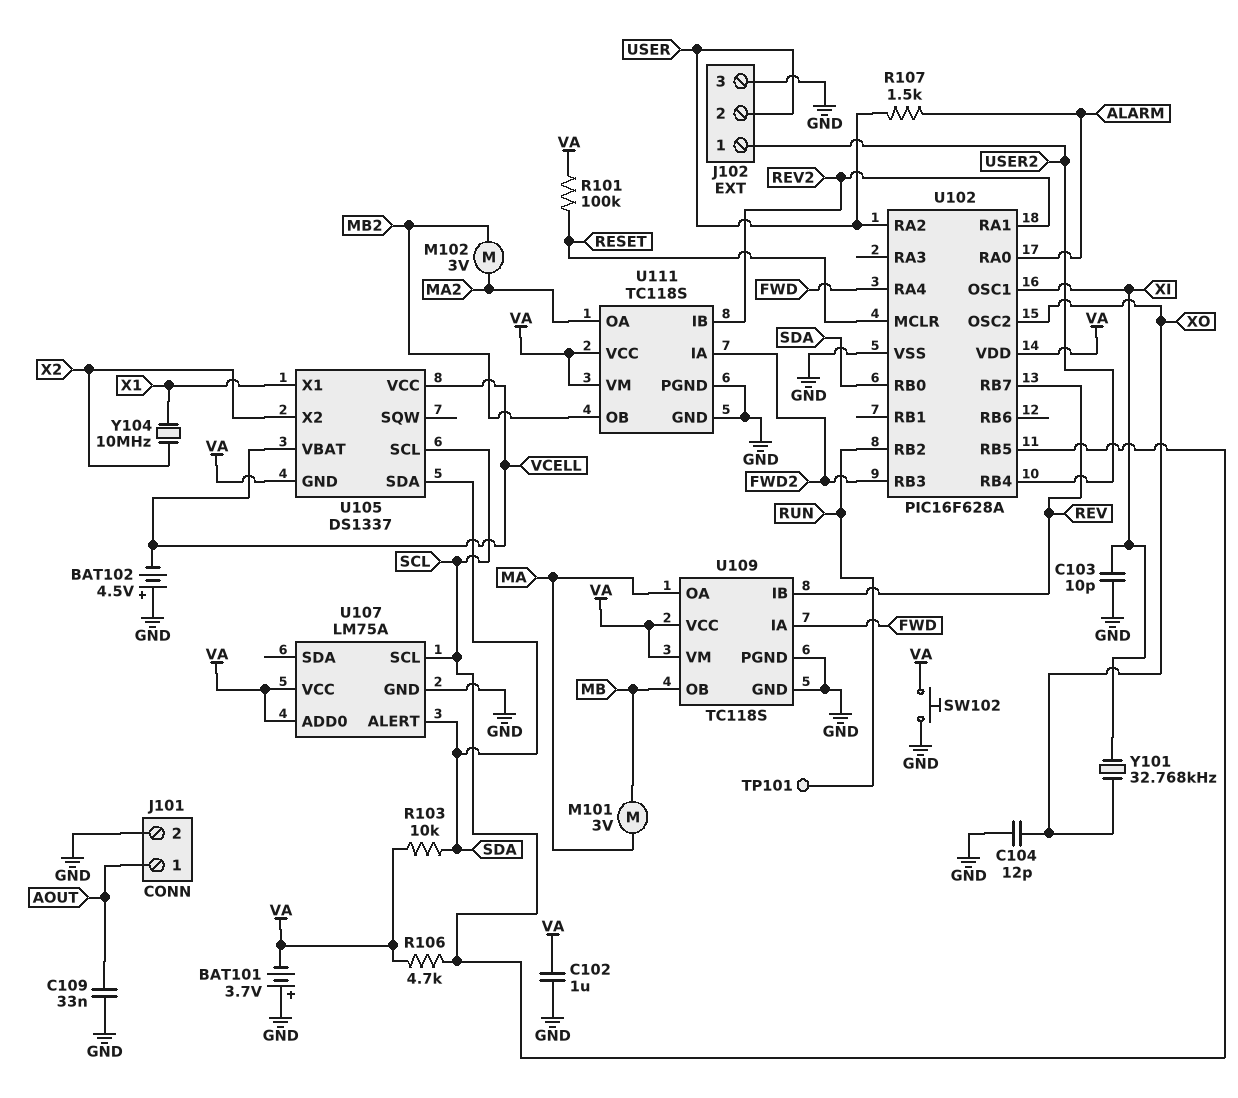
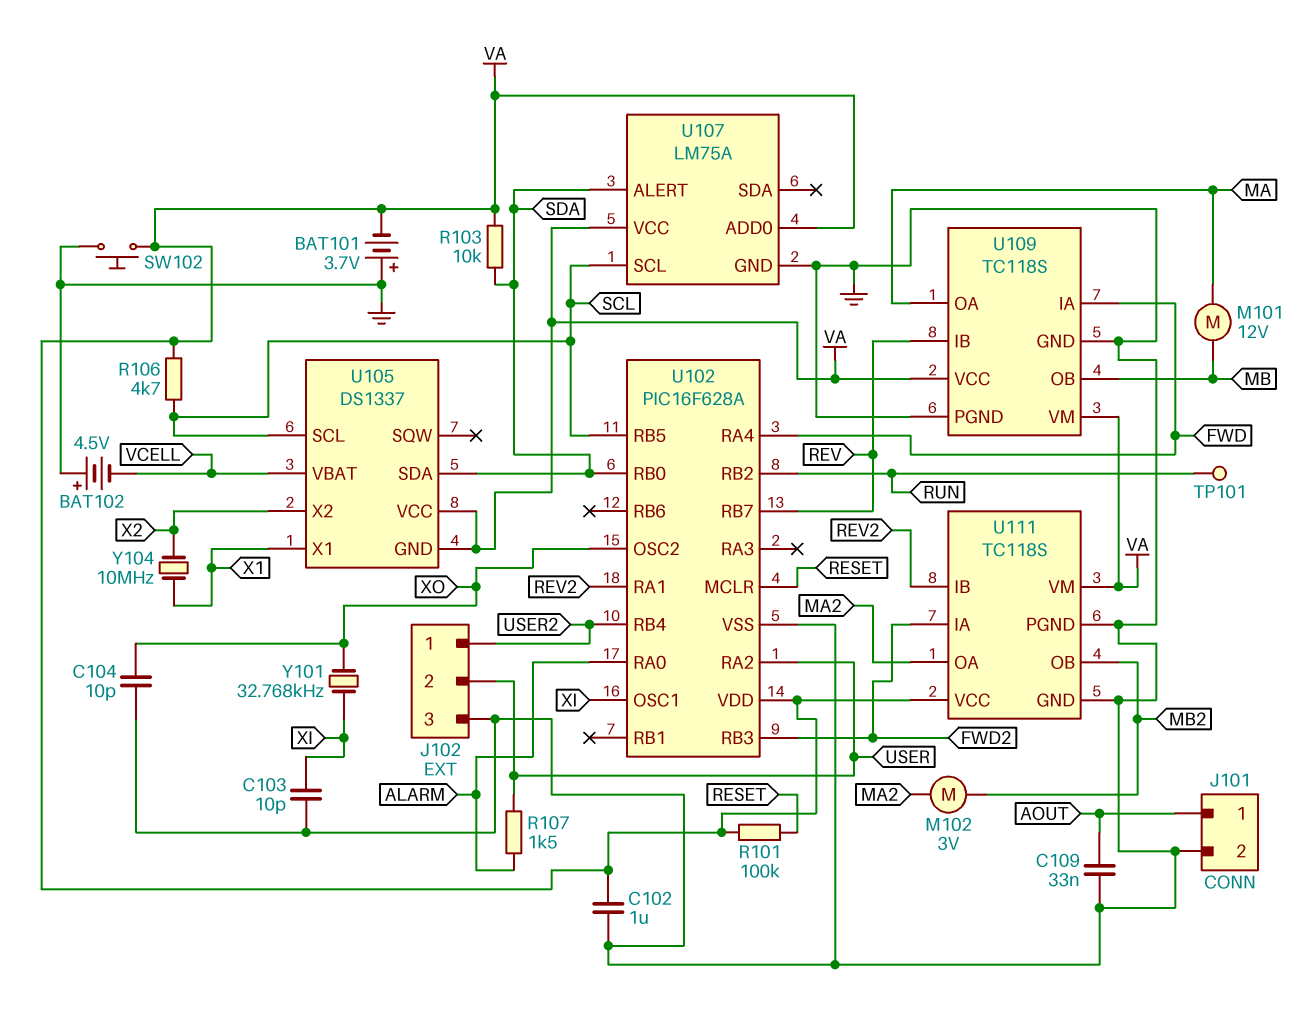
C104: 12pF (GND, XO) -> 10pF (GND, XO)
M101: motor 3V (MA, MB) -> motor 12V (MA, MB)
U105 pin VCC: VCELL -> VA

